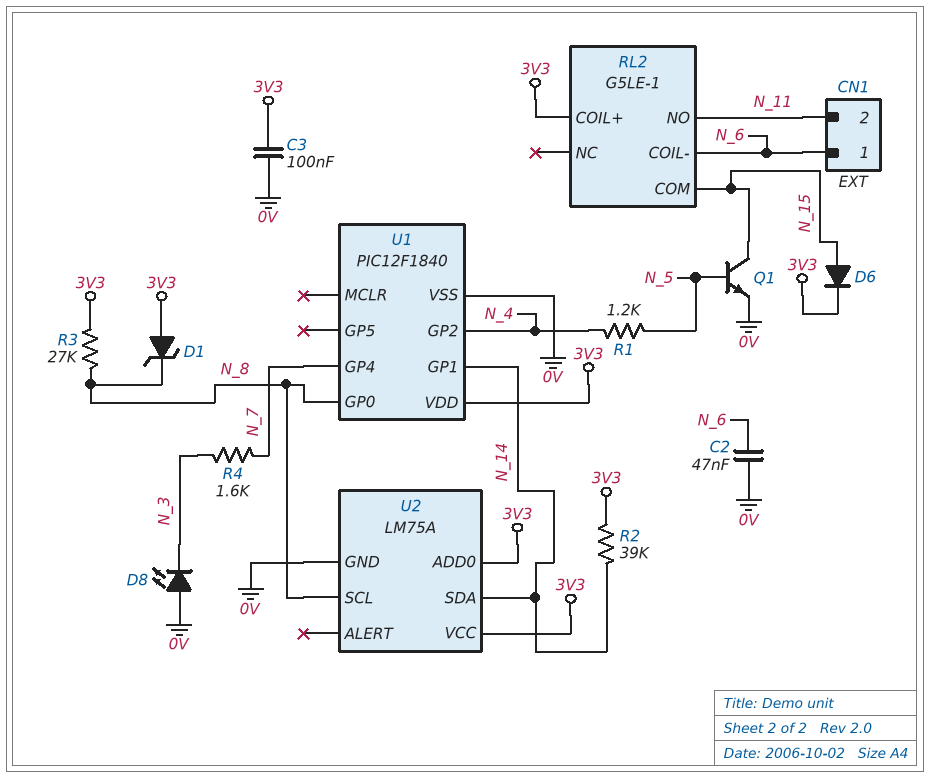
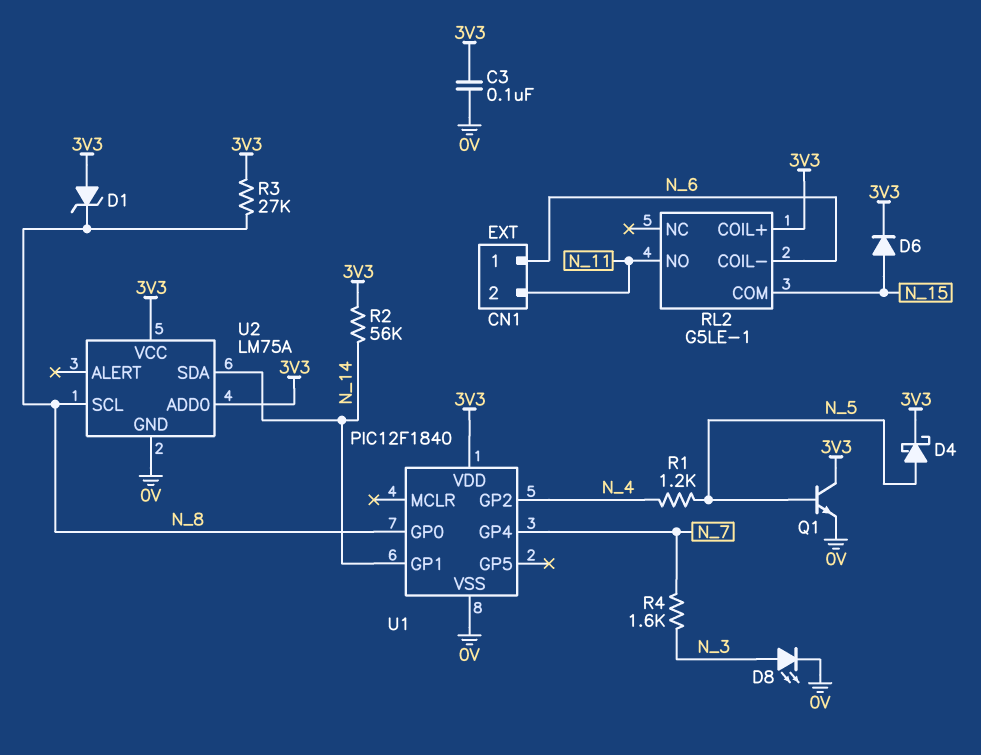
C2: 47nF (0V, N_6) -> none
D4: none -> schottky (A N_5, K 3V3)
D8: LED (A 0V, K N_3) -> LED (A N_3, K 0V)
Q1: NPN (B N_5, C N_15, E 0V) -> NPN (B N_5, C 3V3, E 0V)
R2: 39k (3V3, N_14) -> 56k (3V3, N_14)

